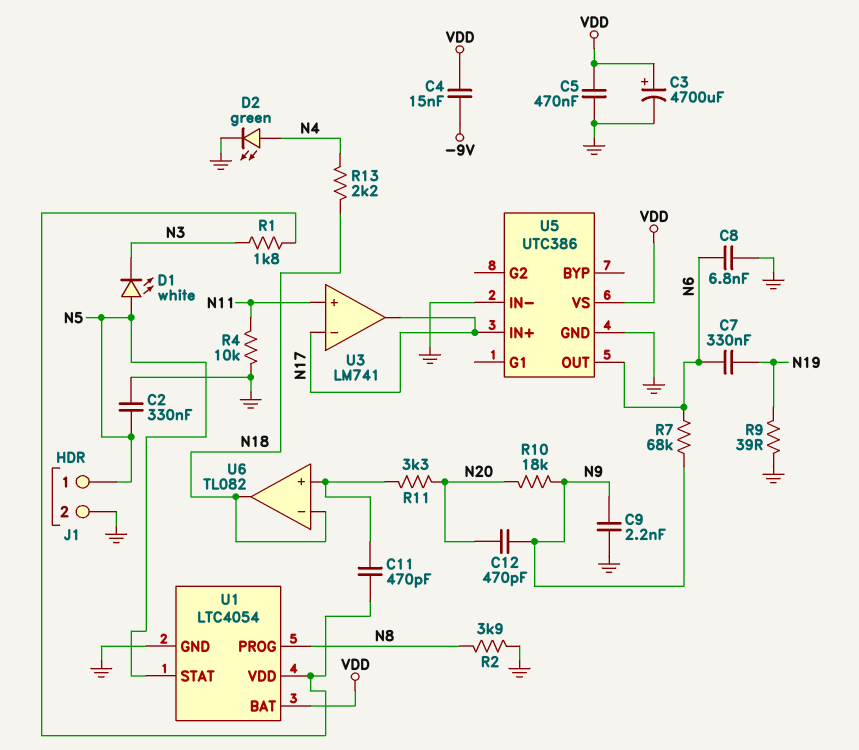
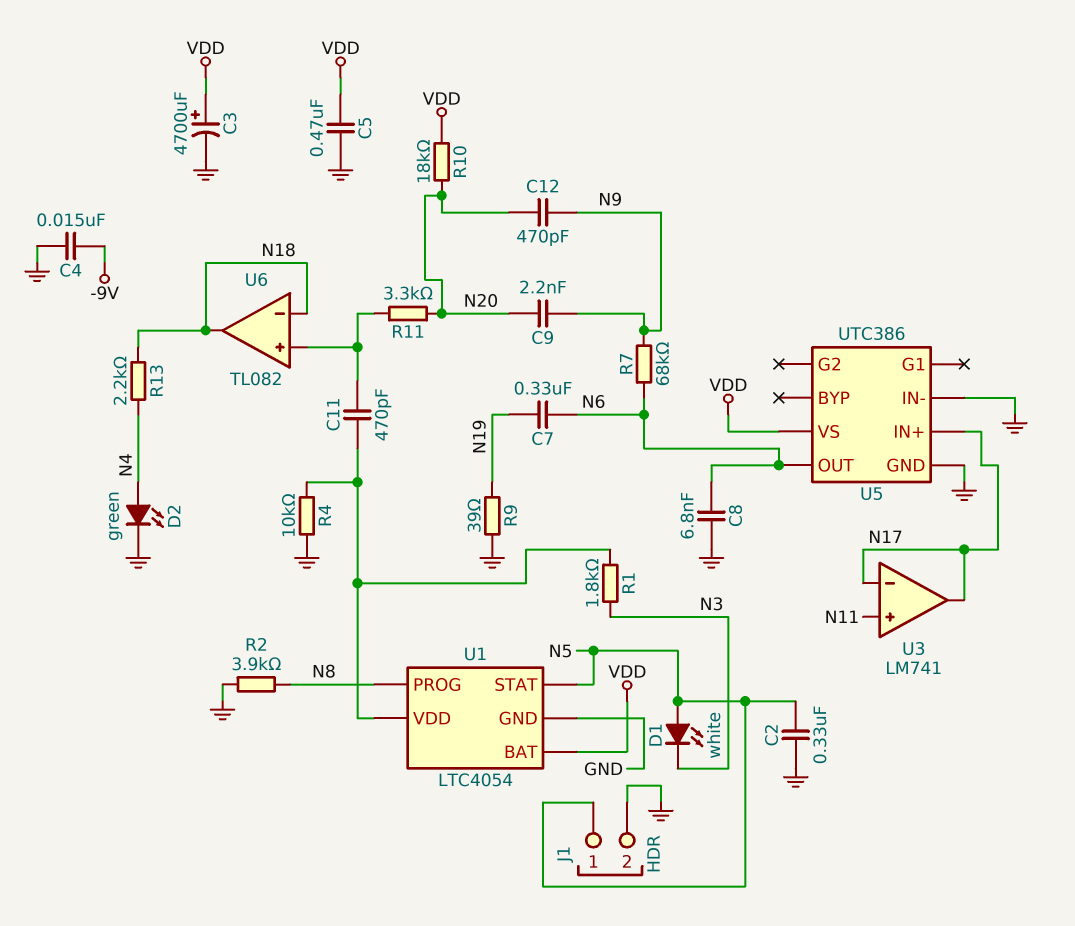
C4: 15nF (-9V, VDD) -> 15nF (-9V, GND)
C9: 2.2nF (GND, N9) -> 2.2nF (N9, N20)
R4: 10k (GND, N11) -> 10k (GND, U1/VDD)
R10: 18k (N9, N20) -> 18k (N20, VDD)

